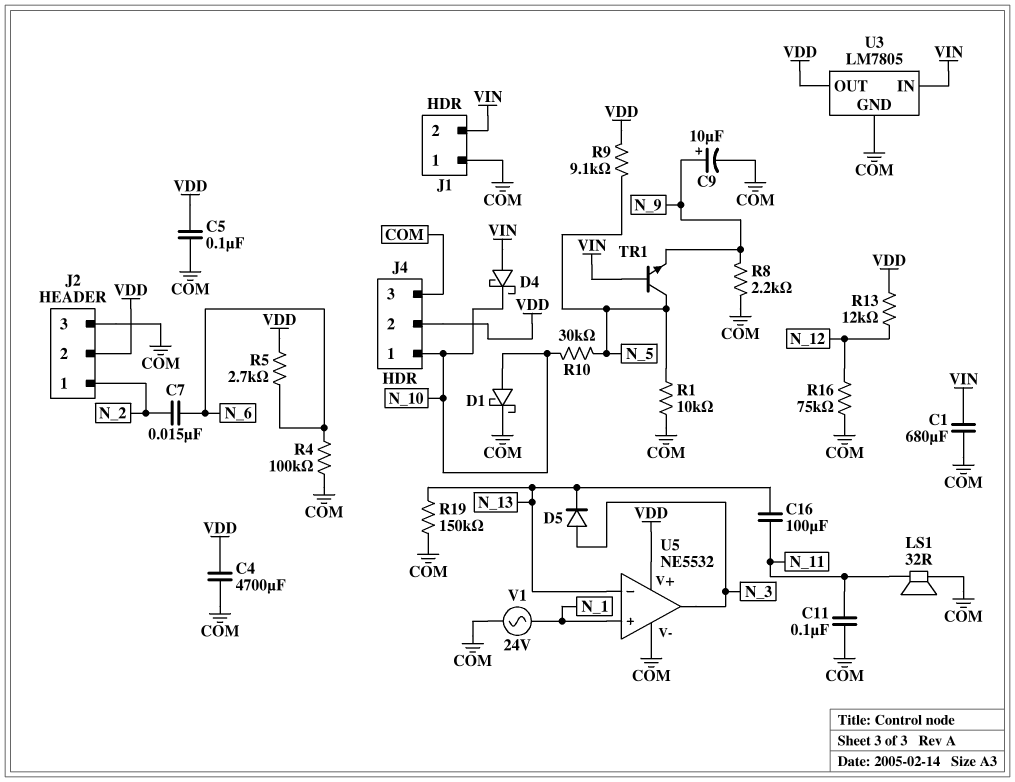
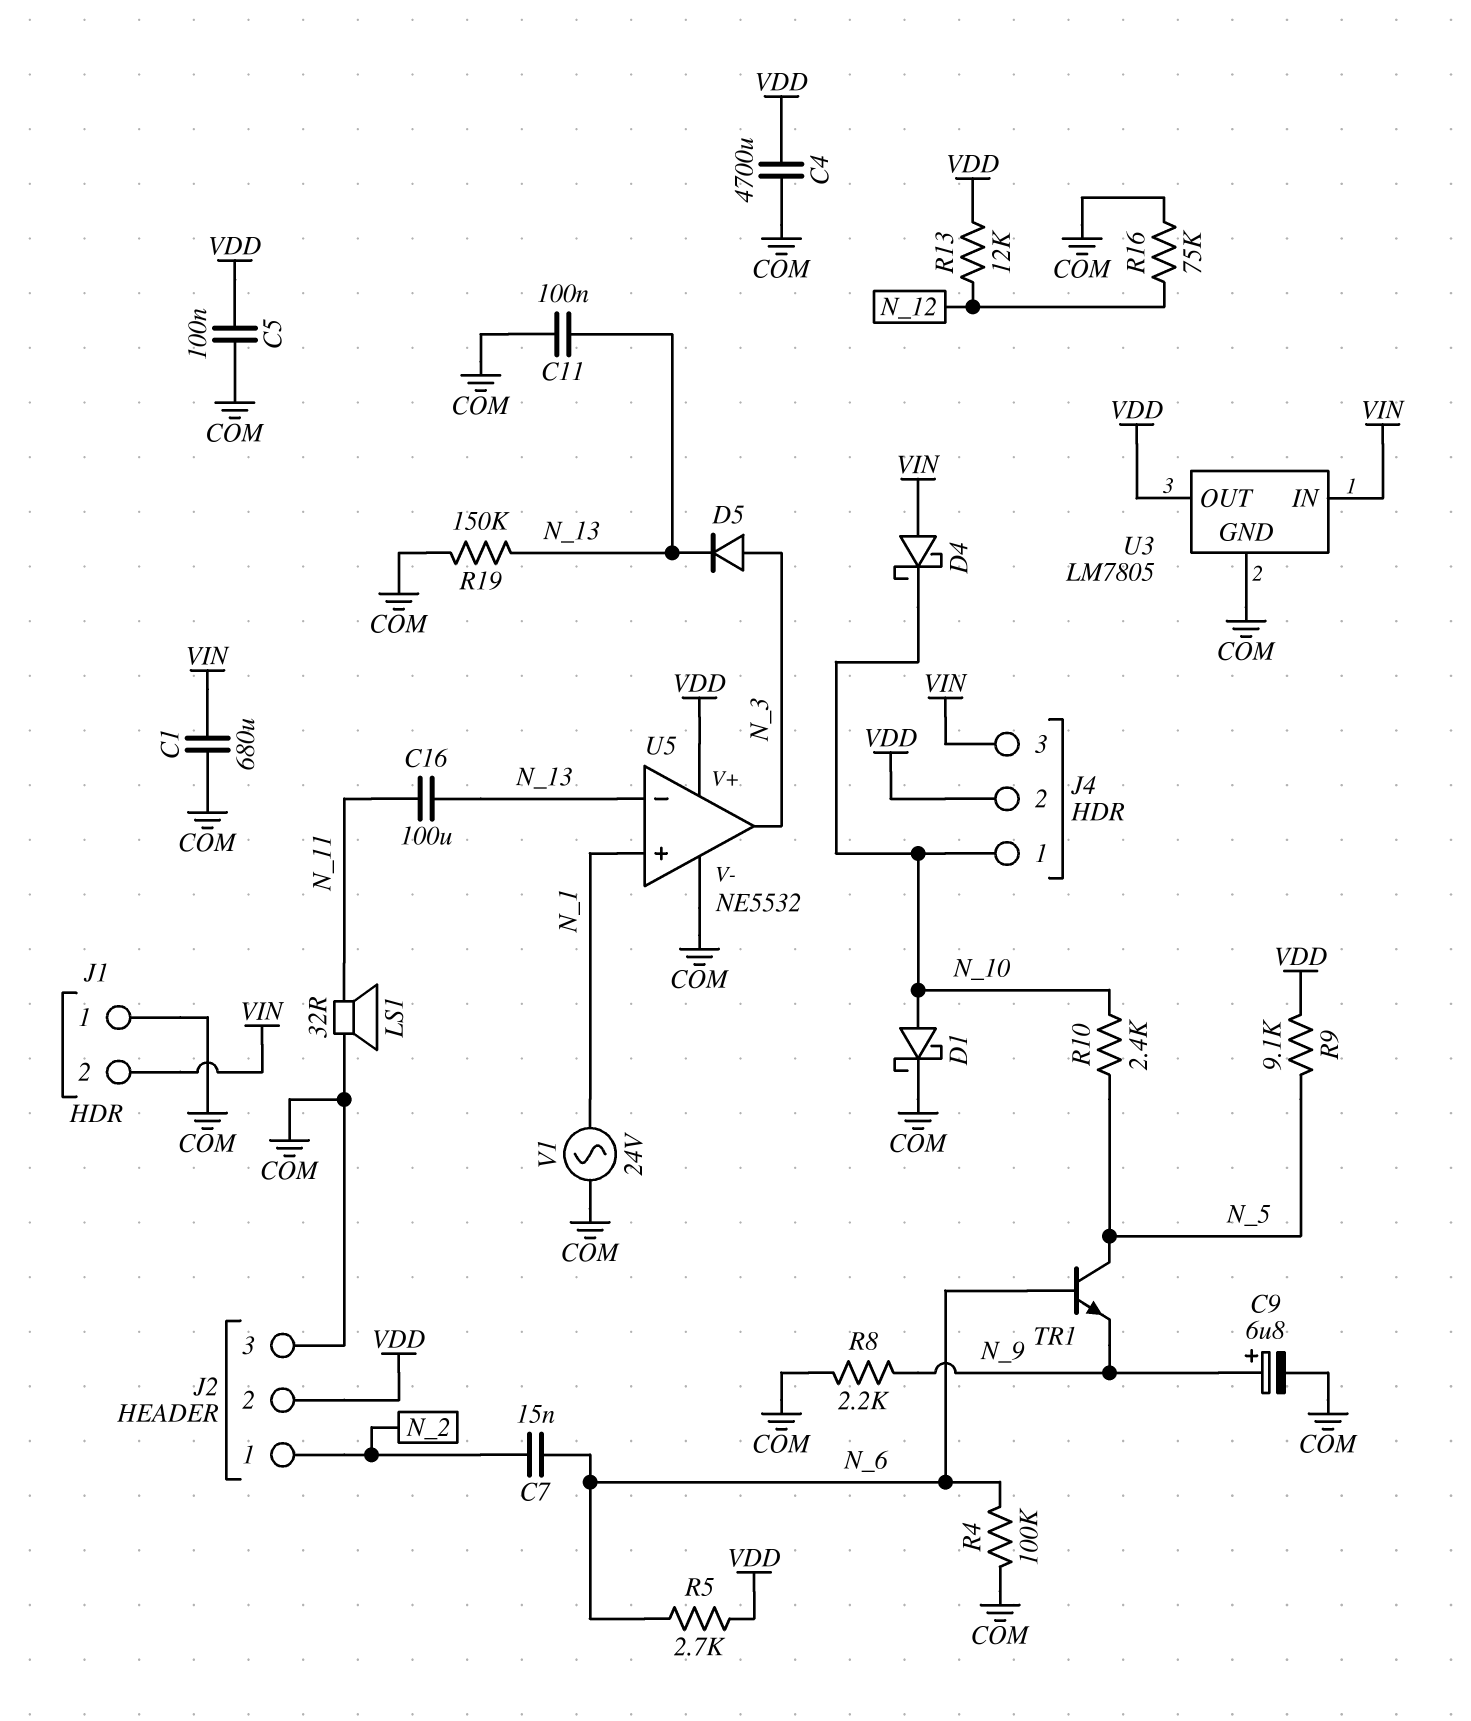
C9: 10uF (plus N_9, minus COM) -> 6.8uF (plus N_9, minus COM)
C11: 100nF (COM, N_11) -> 100nF (COM, N_13)
J4 pin 3: COM -> VIN
R1: 10k (COM, N_5) -> none
R10: 30k (N_5, N_10) -> 2.4k (N_5, N_10)
TR1: NPN (B VIN, C N_5, E N_9) -> NPN (B N_6, C N_5, E N_9)

